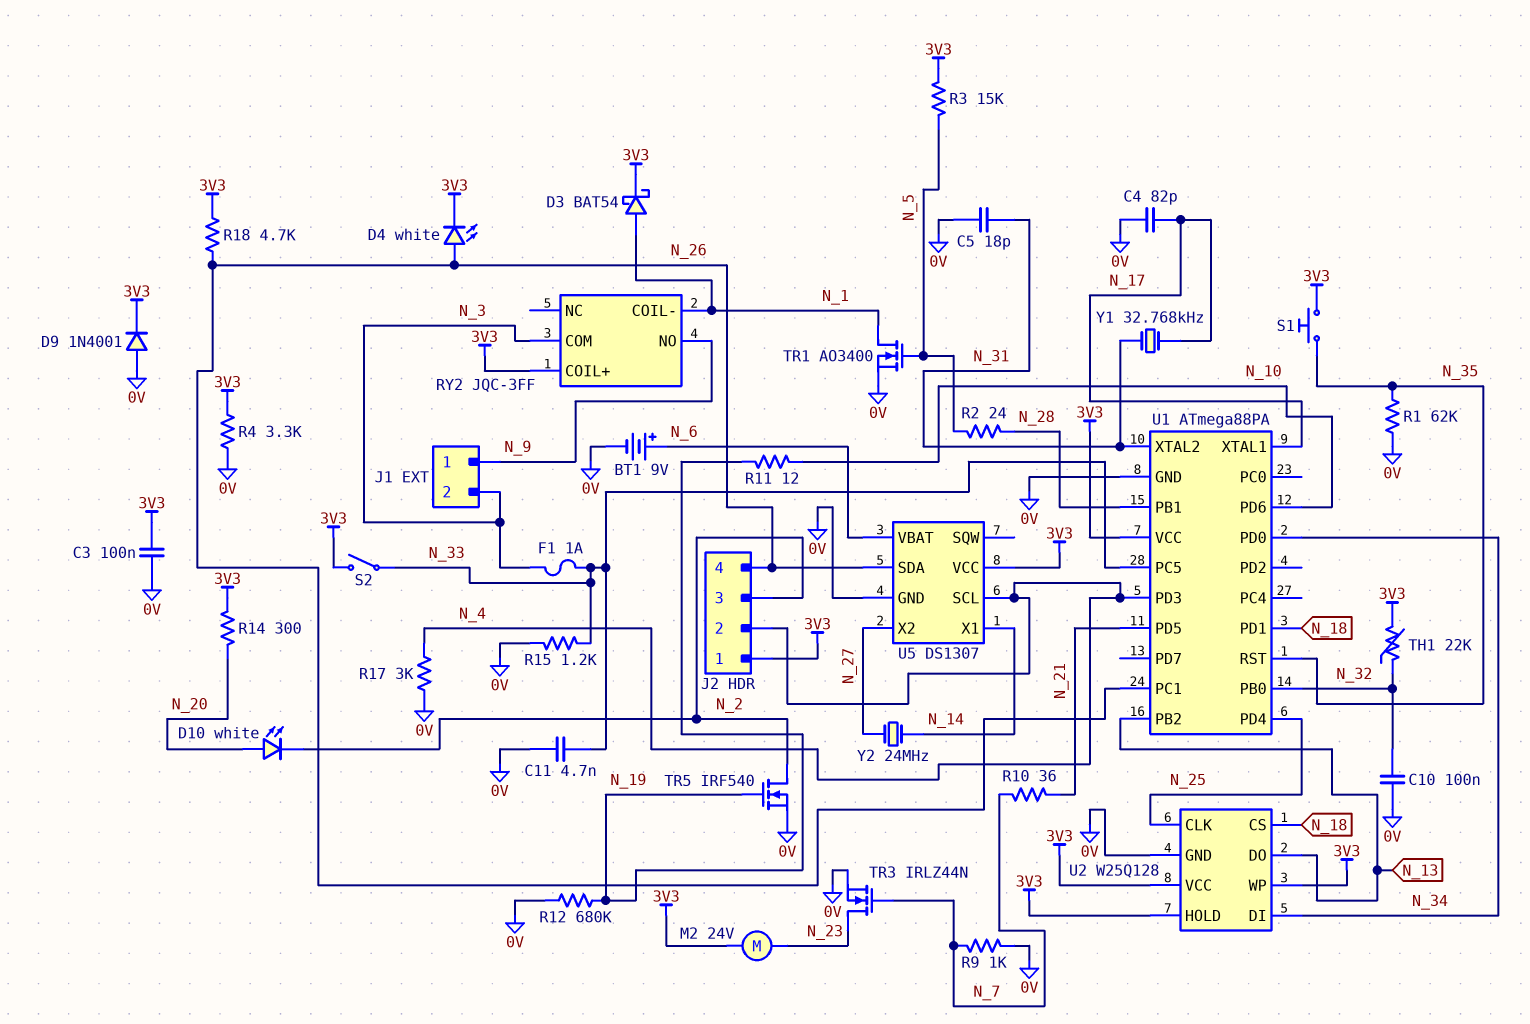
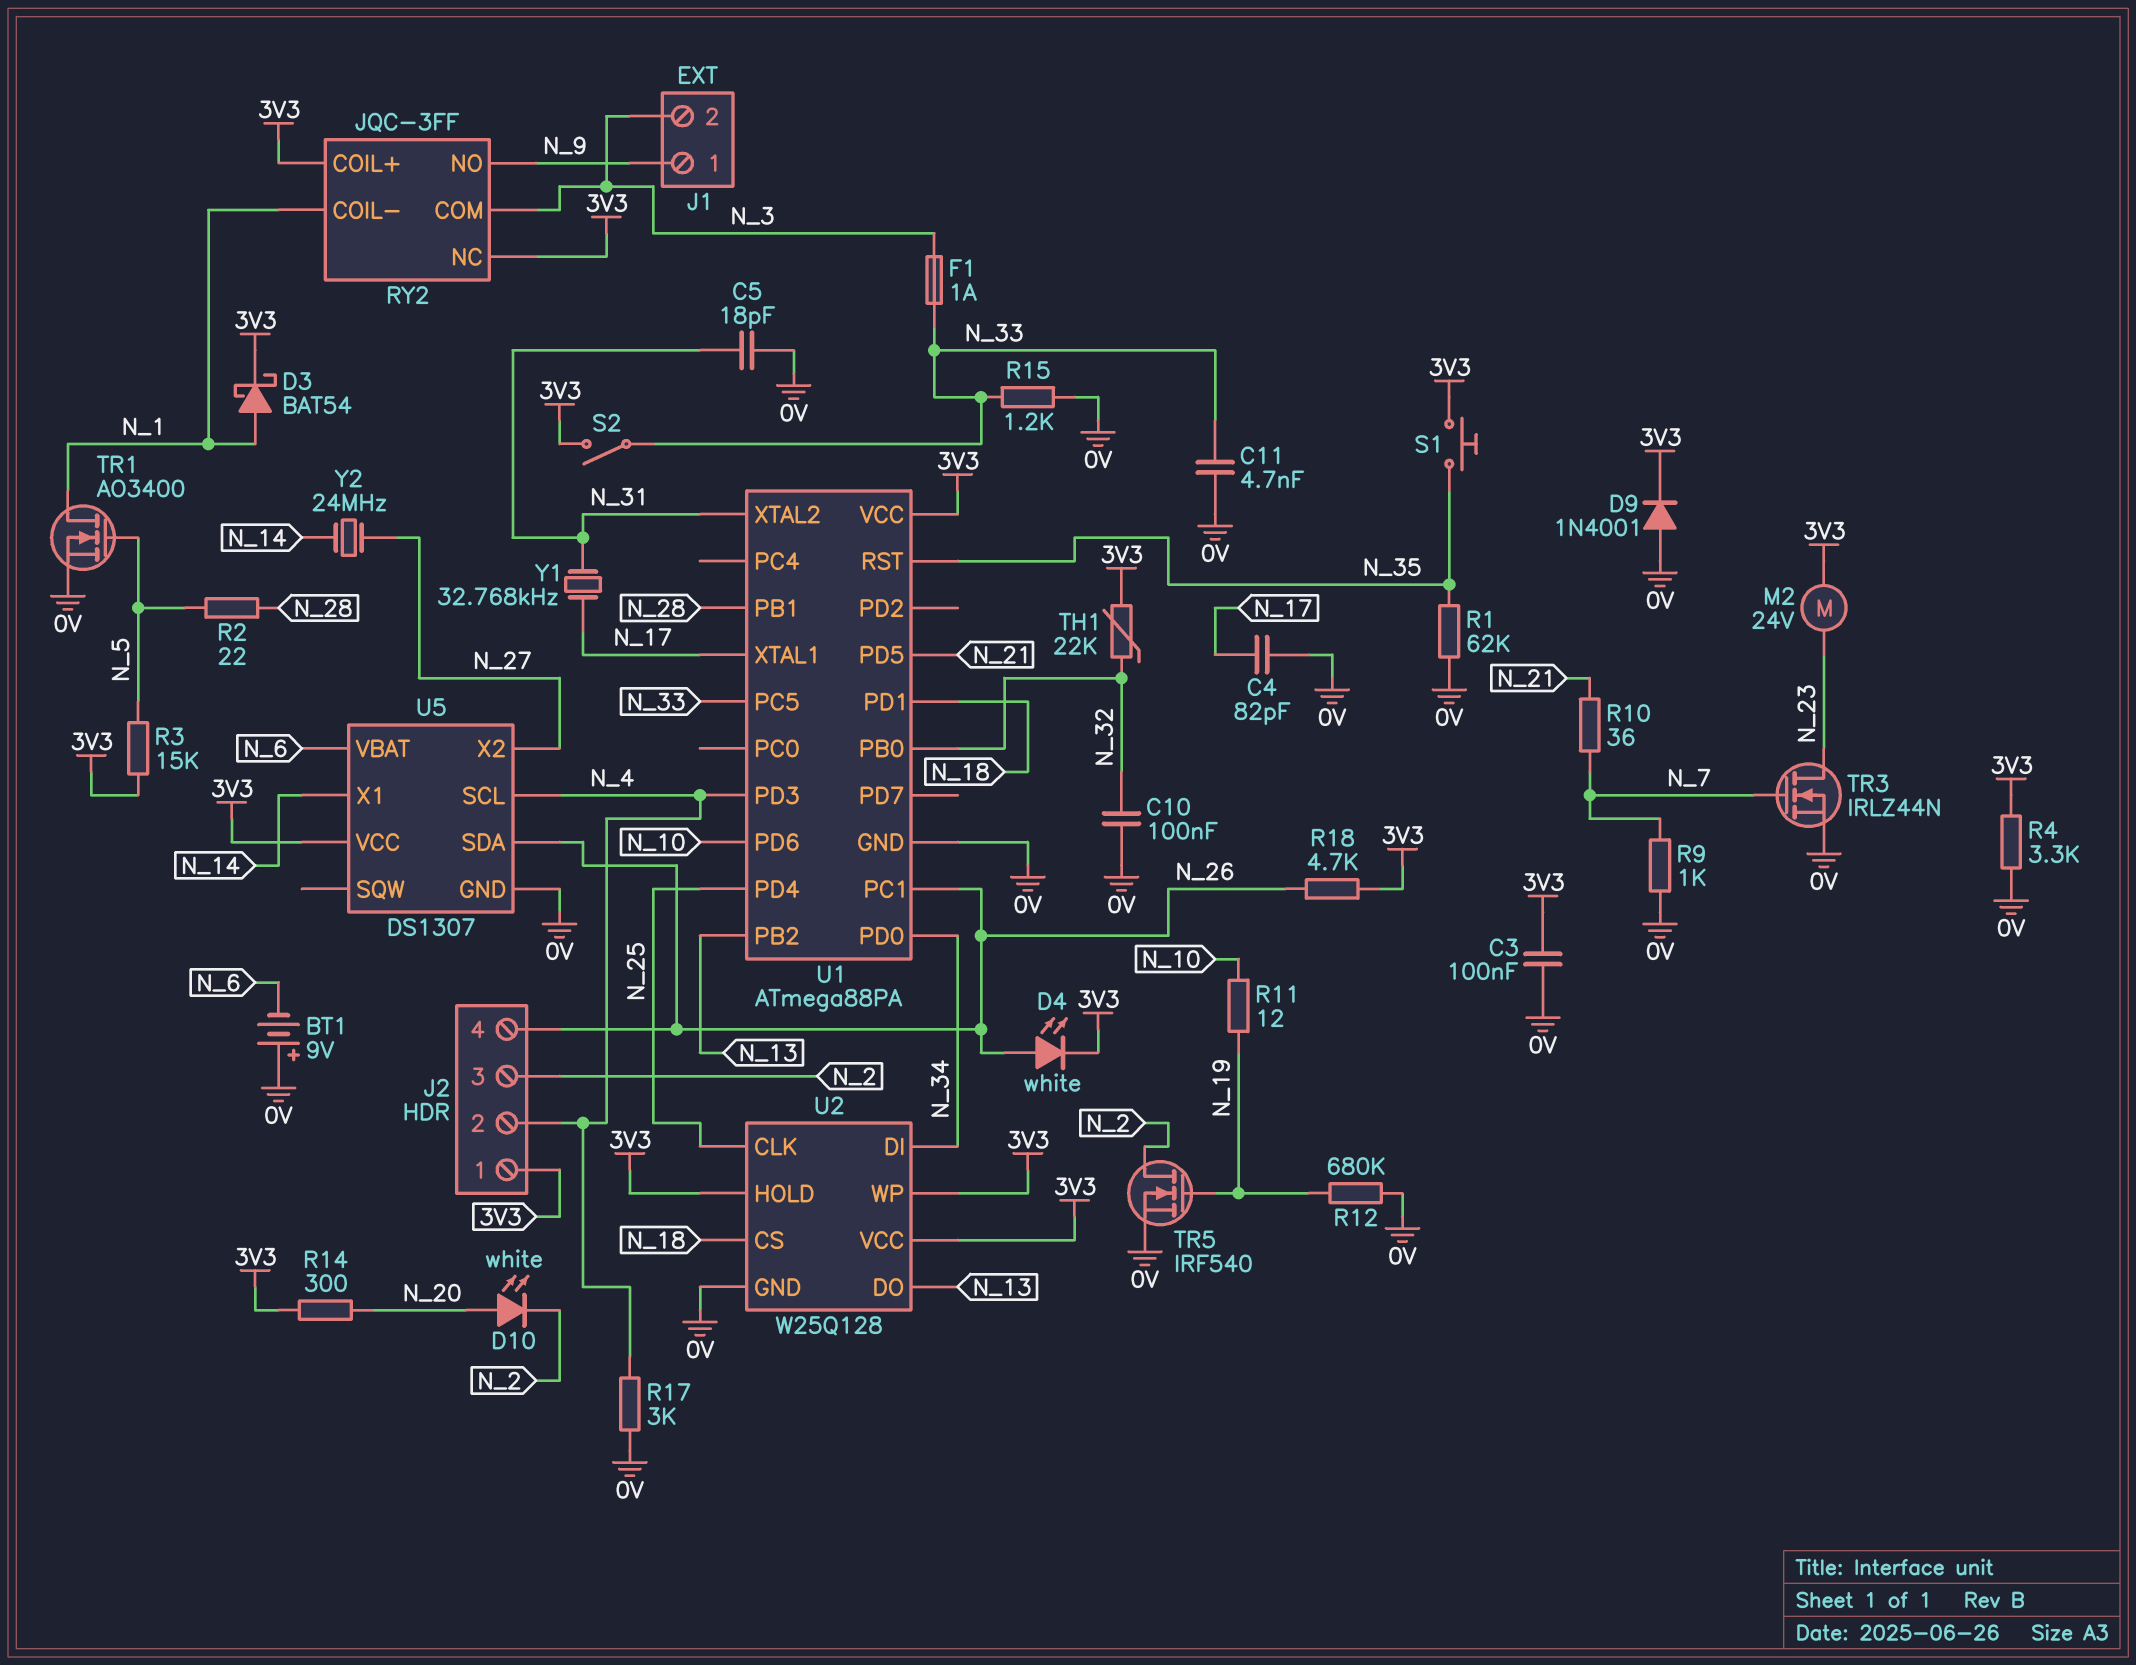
BT1: 9V (plus N_6, minus 0V) -> 9V (plus 0V, minus N_6)
R2: 24 (N_5, N_28) -> 22 (N_5, N_28)
RY2 pin NC: none -> 3V3

